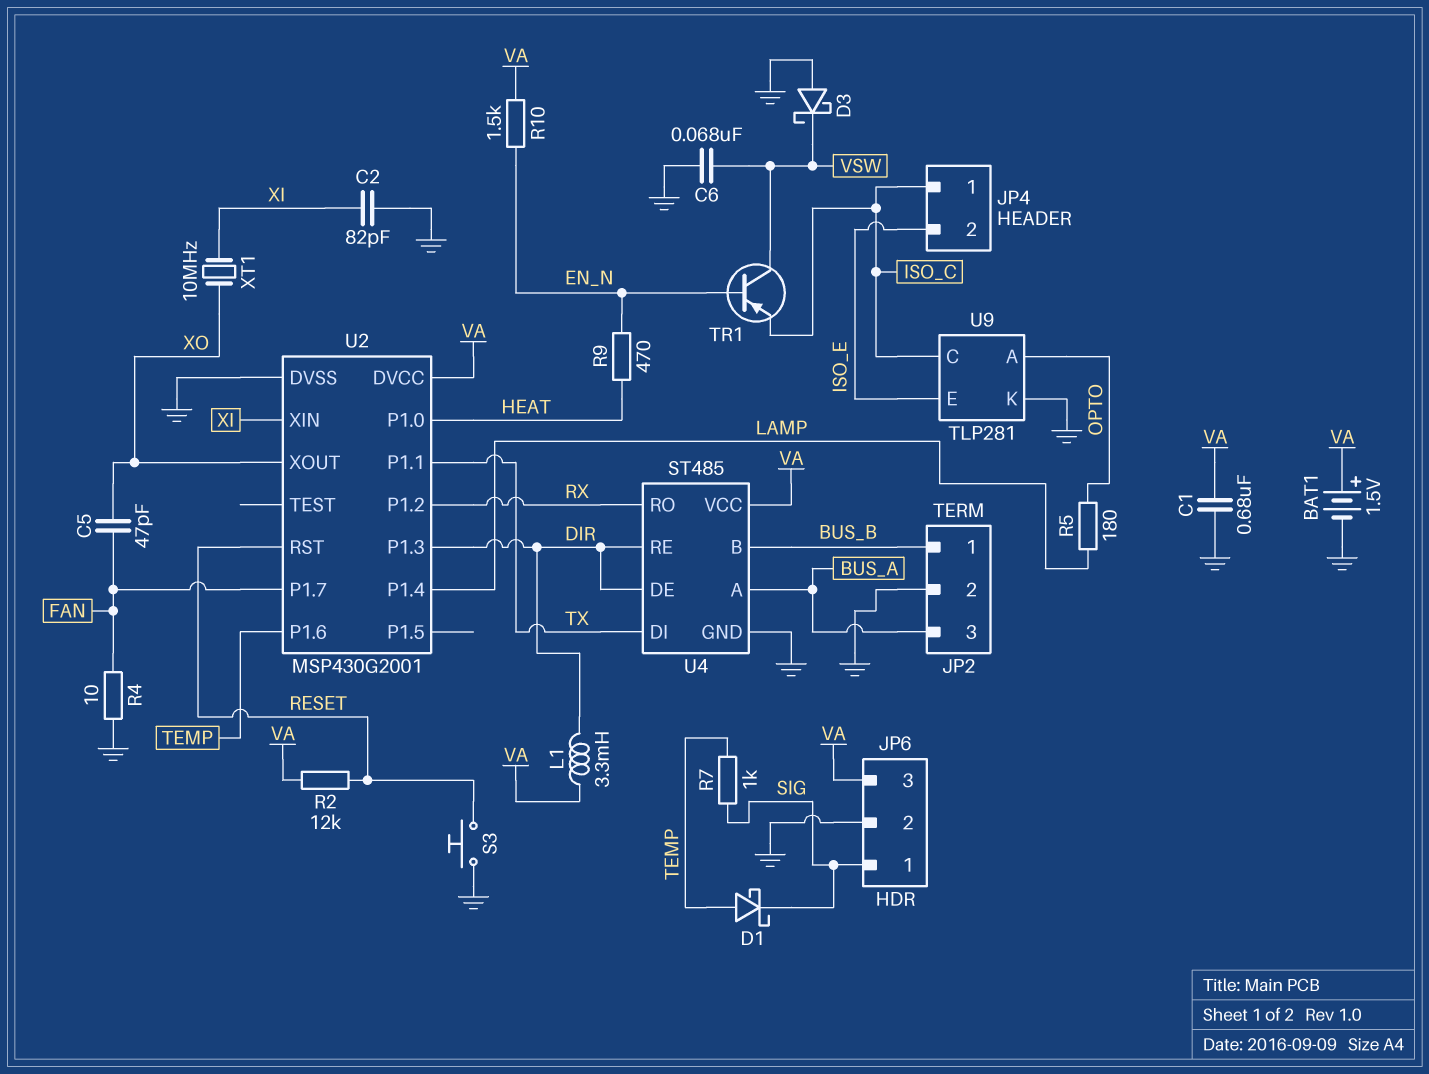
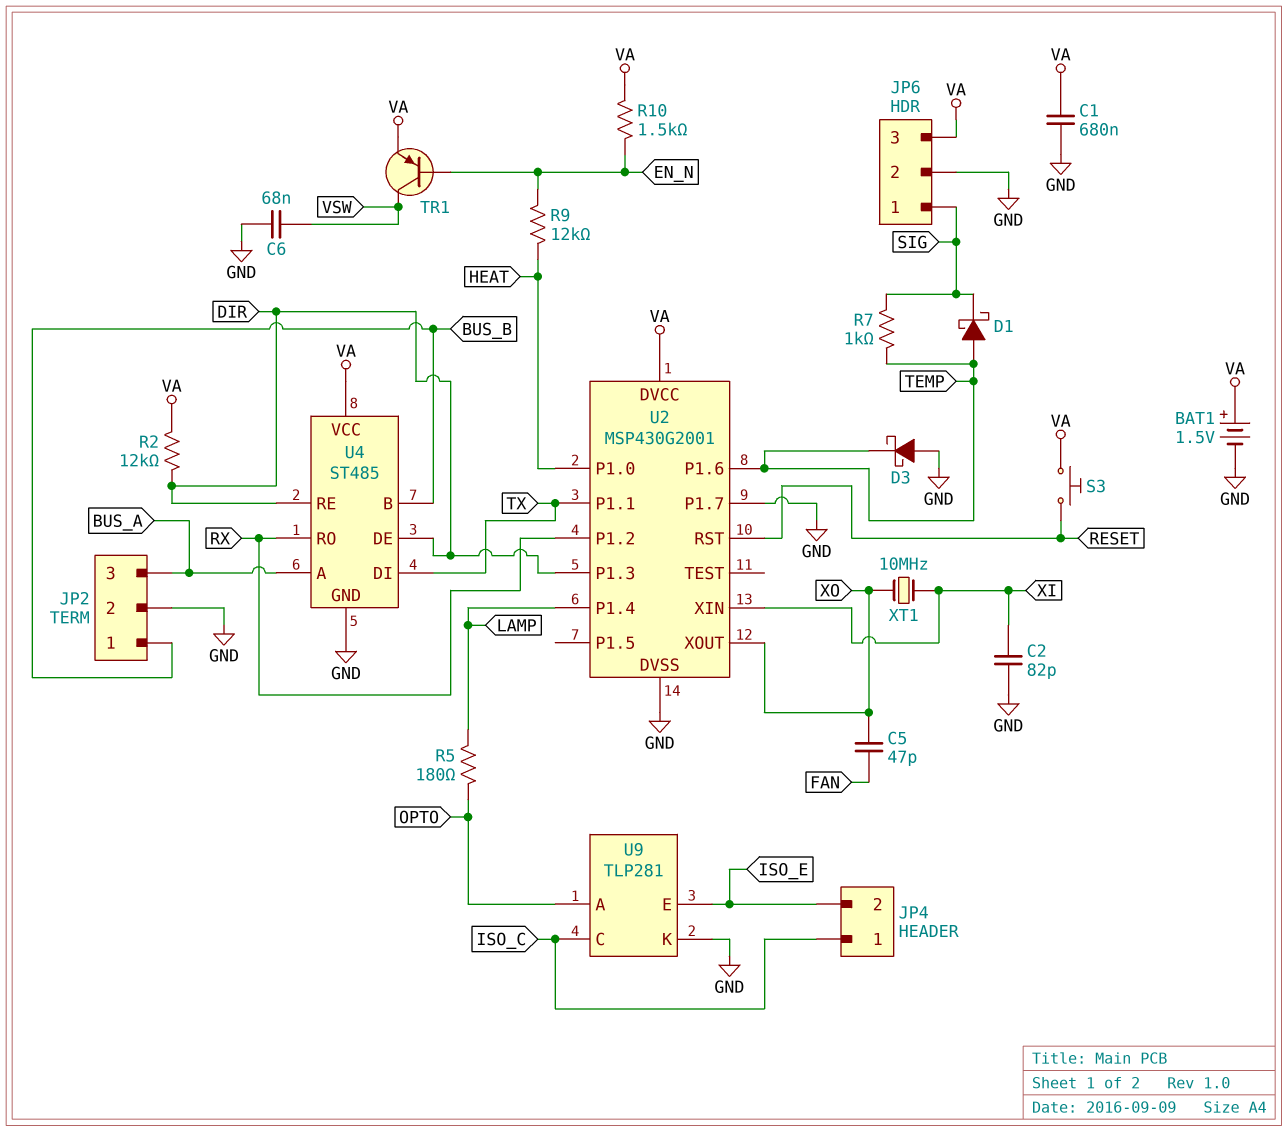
D3: schottky (A GND, K VSW) -> schottky (A GND, K TEMP)
L1: 3.3mH (DIR, VA) -> none
R2: 12k (RESET, VA) -> 12k (DIR, VA)
R4: 10 (FAN, GND) -> none
R9: 470 (EN_N, HEAT) -> 12k (EN_N, HEAT)
S3: button (GND, RESET) -> button (RESET, VA)
TR1: PNP (B EN_N, C VSW, E ISO_C) -> PNP (B EN_N, C VSW, E VA)
U2 pin P1.7: FAN -> GND

